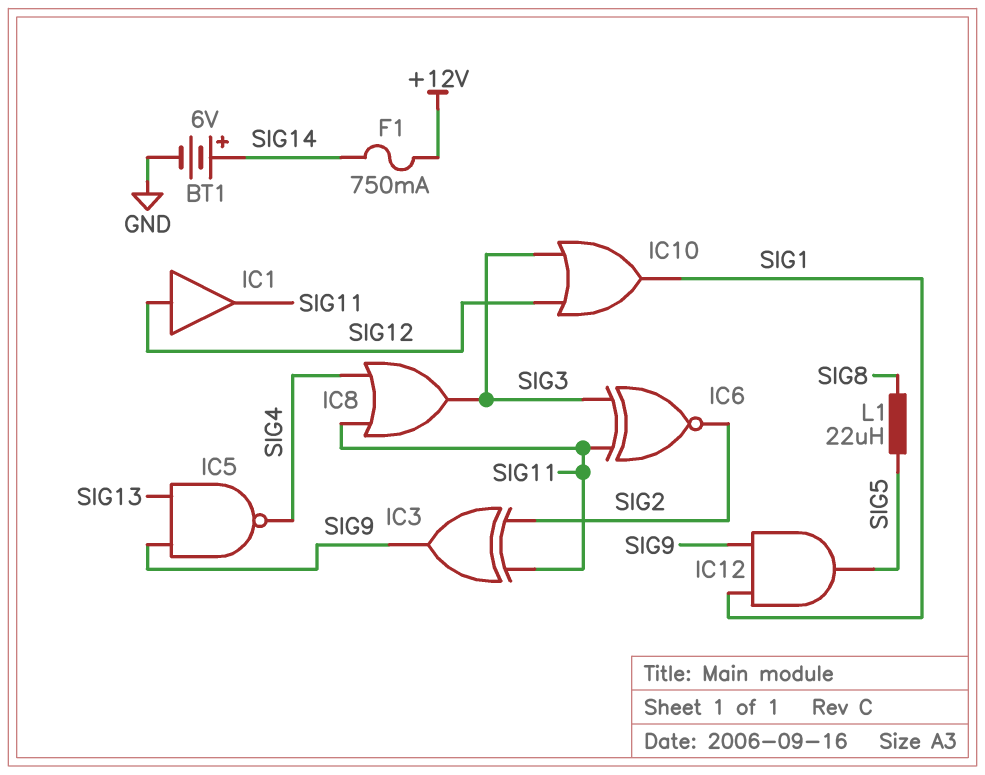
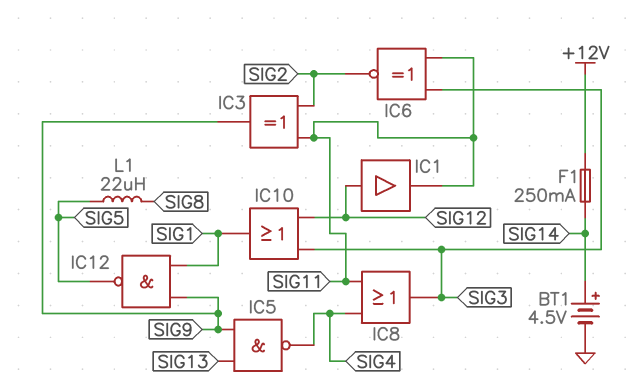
BT1: 6V (plus SIG14, minus GND) -> 4.5V (plus SIG14, minus GND)
F1: 750mA (+12V, SIG14) -> 250mA (+12V, SIG14)
IC12: AND (in SIG1, in SIG9, out SIG5) -> NAND (in SIG1, in SIG9, out SIG5)

